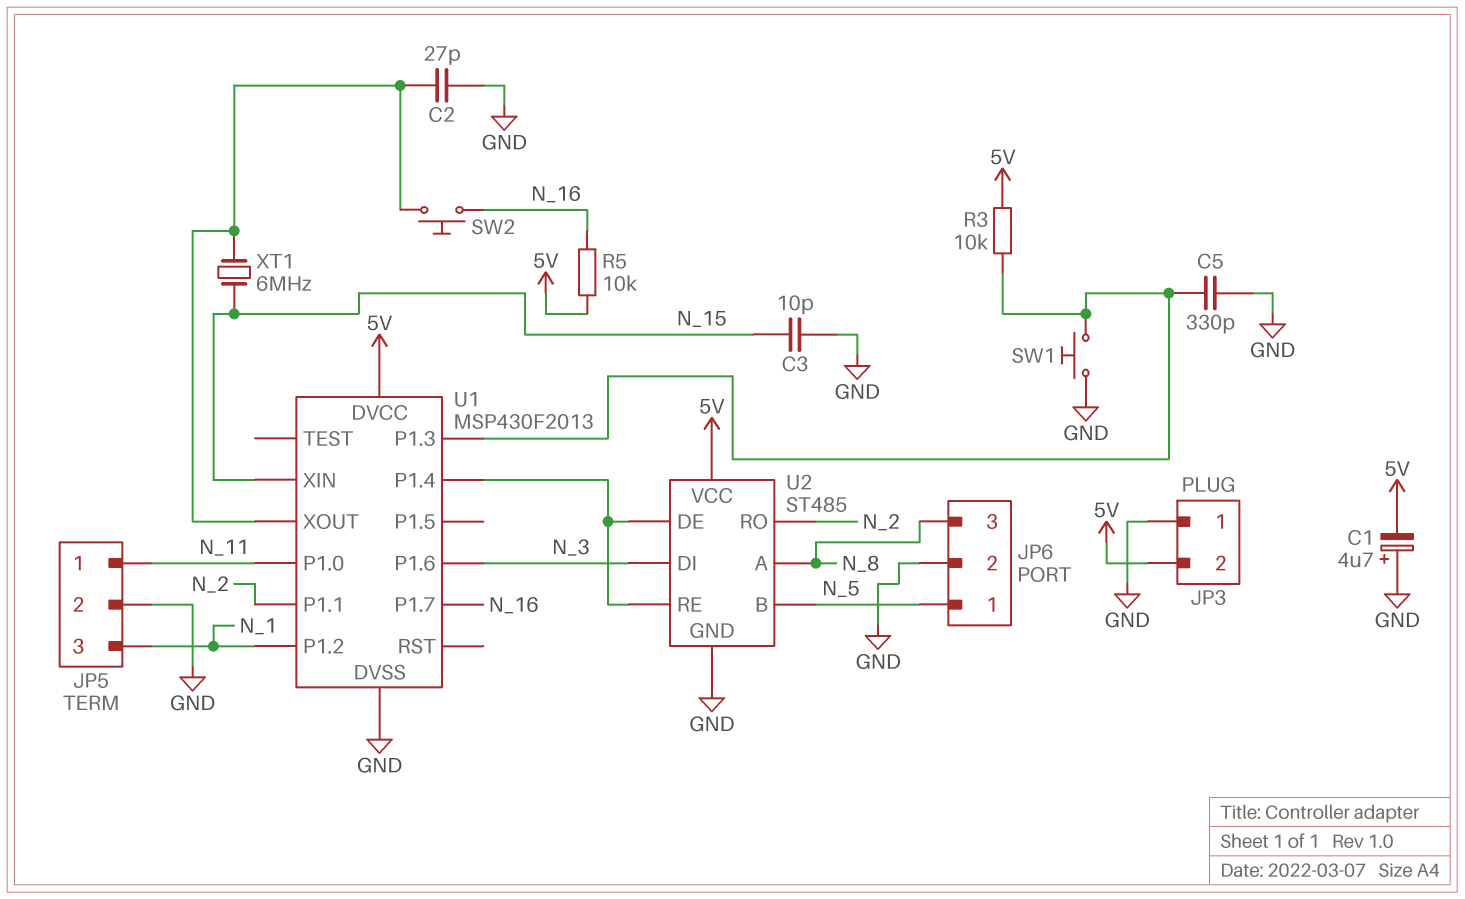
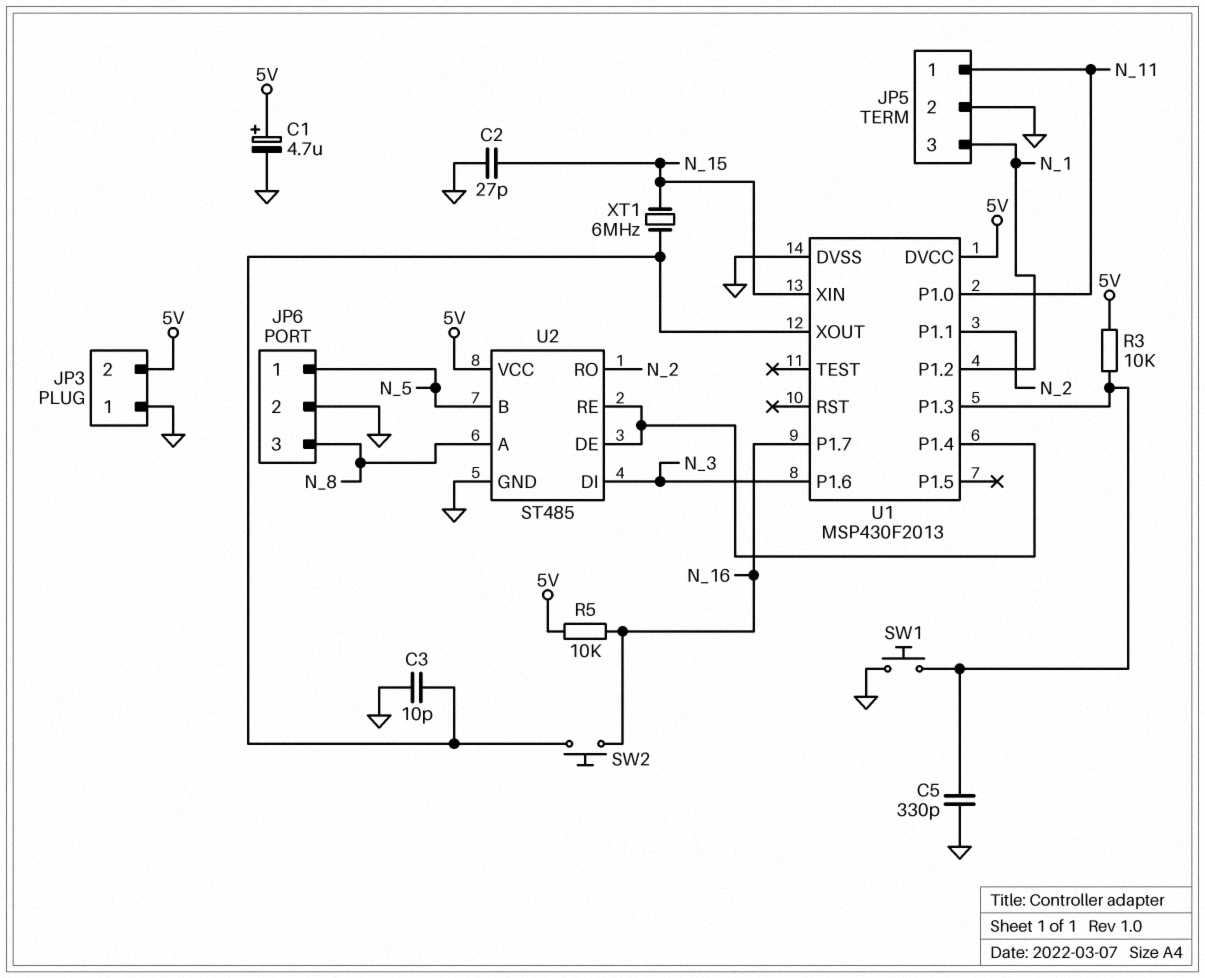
C1: 4.7uF (plus GND, minus 5V) -> 4.7uF (plus 5V, minus GND)
C2: 27pF (GND, U1/XOUT) -> 27pF (GND, N_15)
C3: 10pF (GND, N_15) -> 10pF (GND, U1/XOUT)

